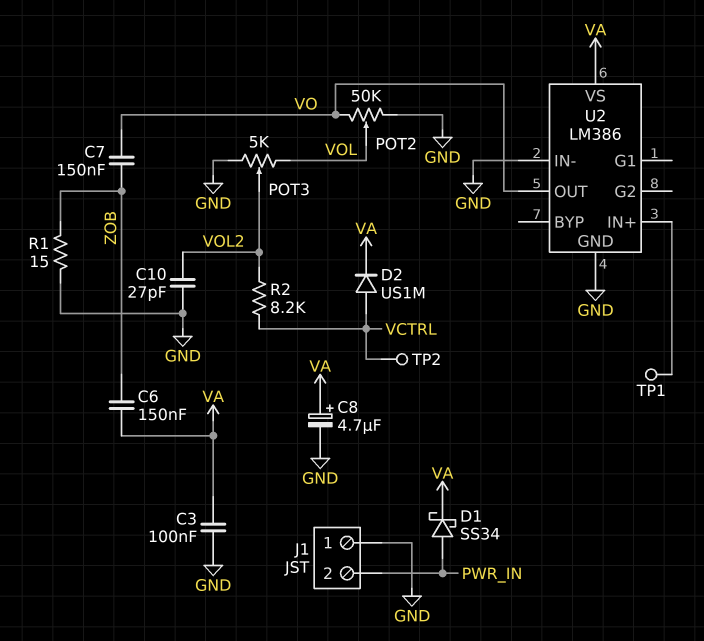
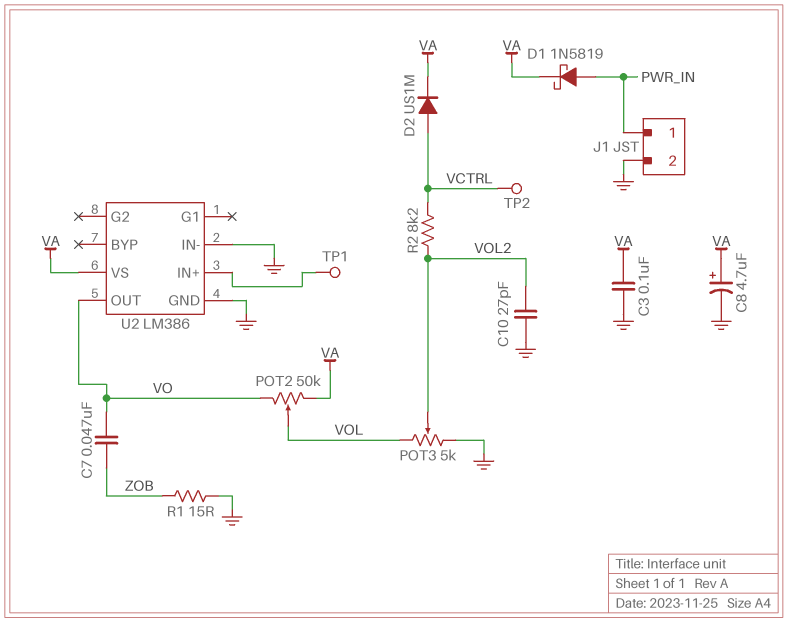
C6: 150nF (VA, ZOB) -> none
C7: 150nF (VO, ZOB) -> 47nF (VO, ZOB)
D1: schottky SS34 (A PWR_IN, K VA) -> schottky 1N5819 (A PWR_IN, K VA)
J1 pin 1: GND -> PWR_IN
J1 pin 2: PWR_IN -> GND
POT2: 50k (GND, VO, wiper VOL) -> 50k (VA, VO, wiper VOL)

